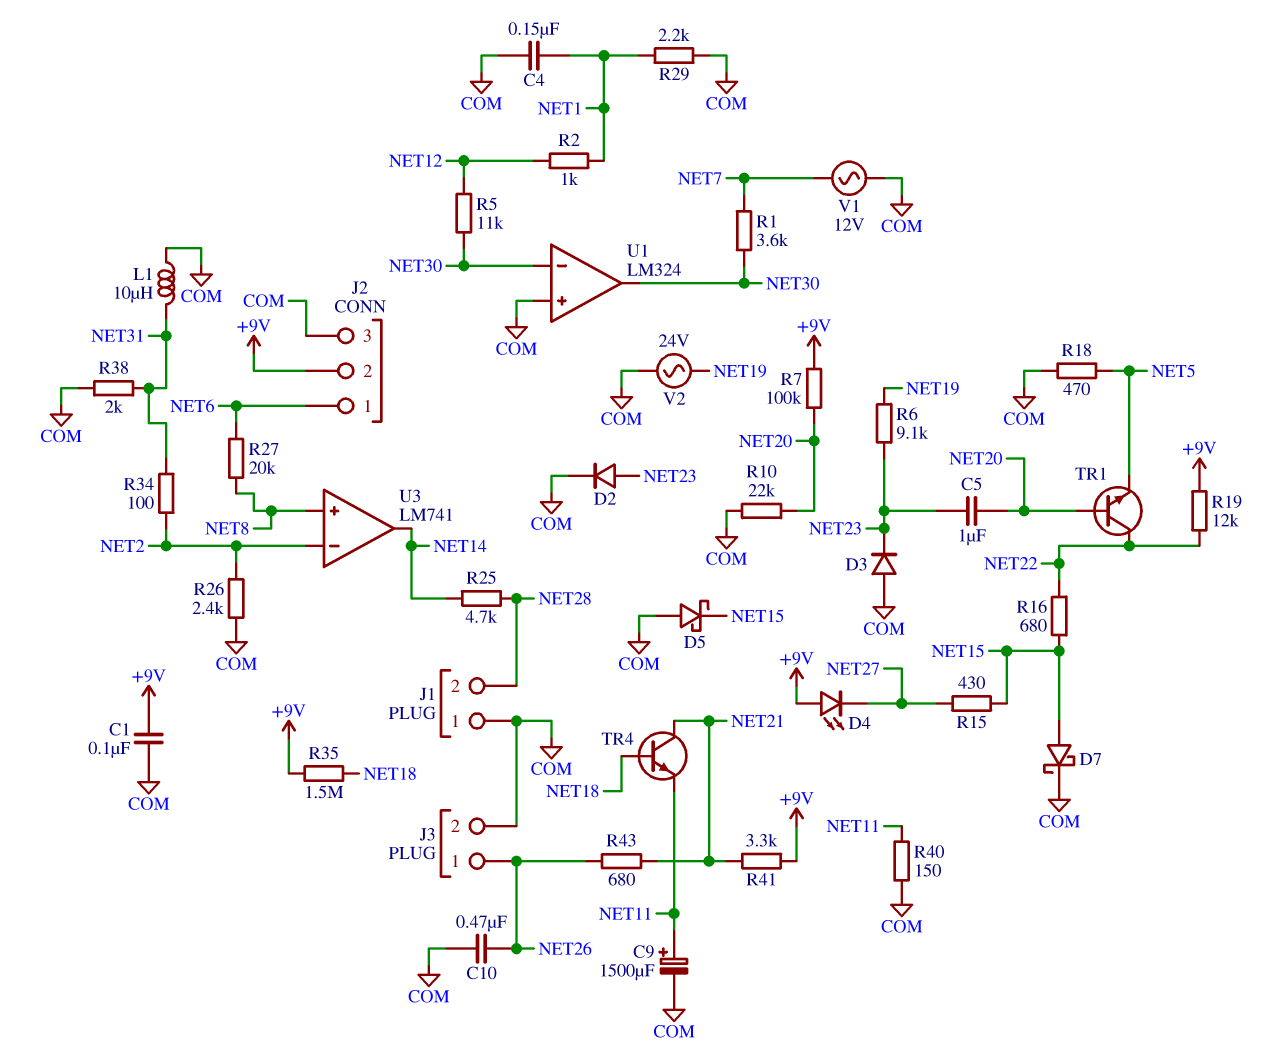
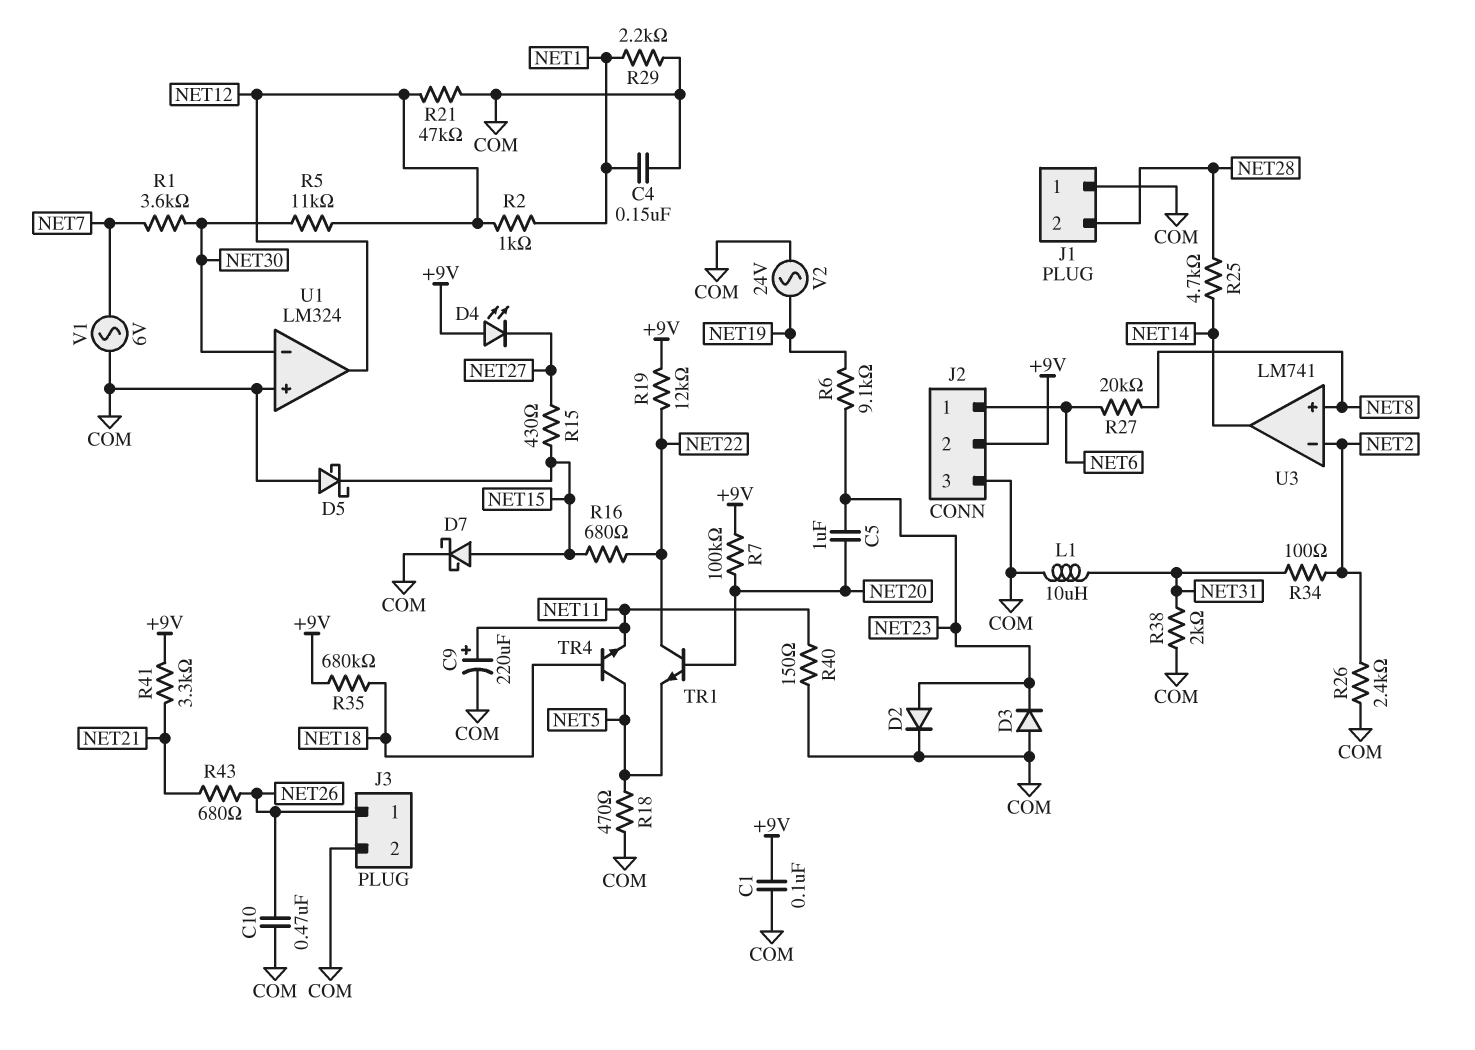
C9: 1500uF (plus NET11, minus COM) -> 220uF (plus NET11, minus COM)
R10: 22k (COM, NET20) -> none
R21: none -> 47k (COM, NET12)
R35: 1.5M (+9V, NET18) -> 680k (+9V, NET18)
TR4: NPN (B NET18, C NET21, E NET11) -> NPN (B NET18, C NET5, E NET11)
U1 pin out: NET30 -> NET12
V1: AC 12V (COM, NET7) -> AC 6V (COM, NET7)

